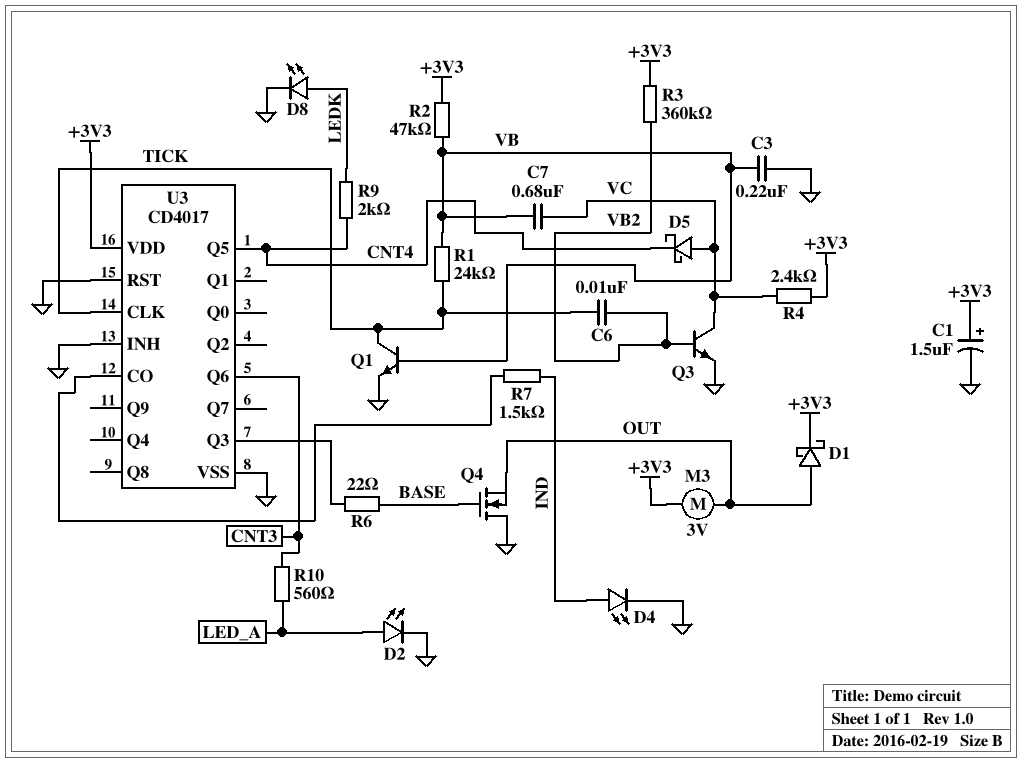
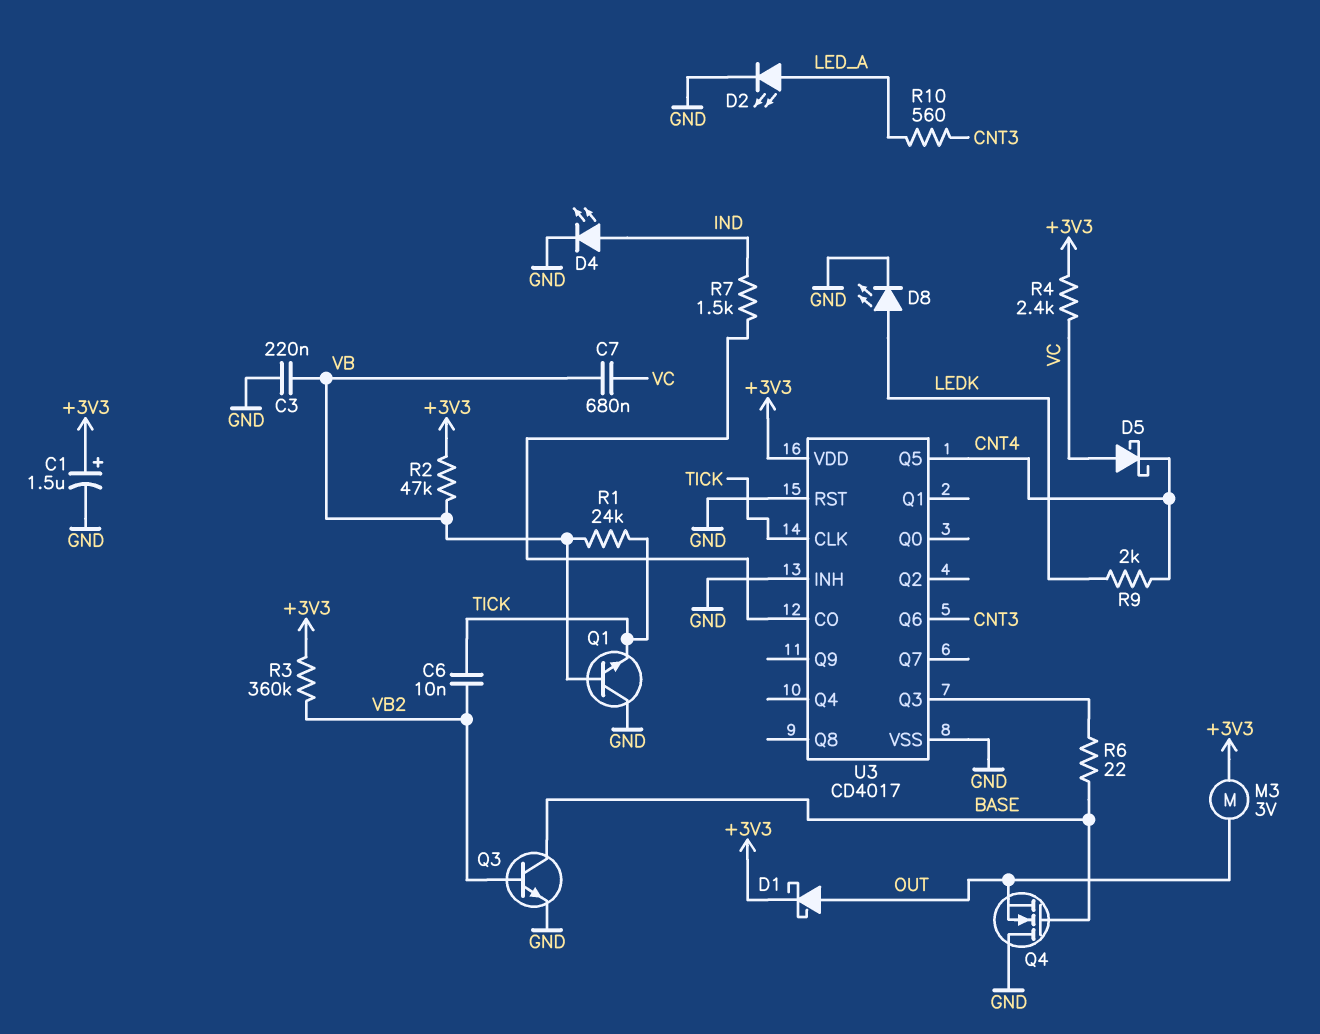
Q1: NPN (B VB, C TICK, E GND) -> NPN (B VB, C GND, E TICK)
Q3: NPN (B VB2, C VC, E GND) -> NPN (B VB2, C BASE, E GND)

